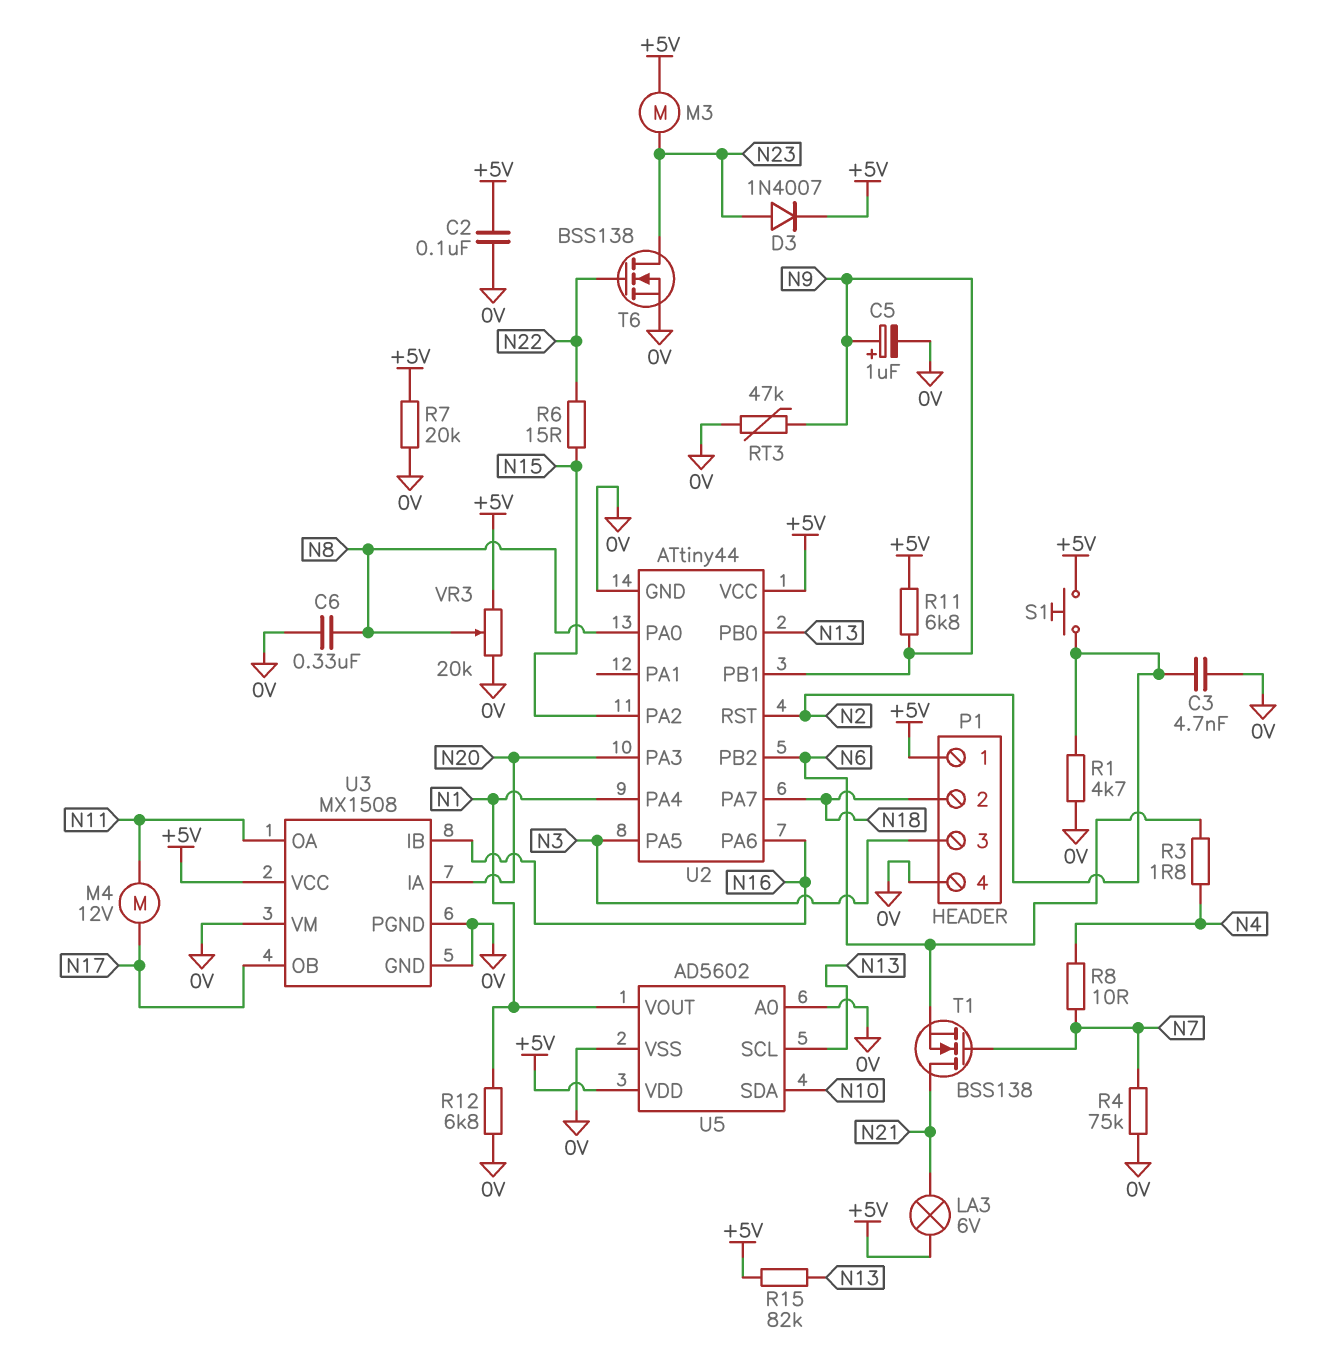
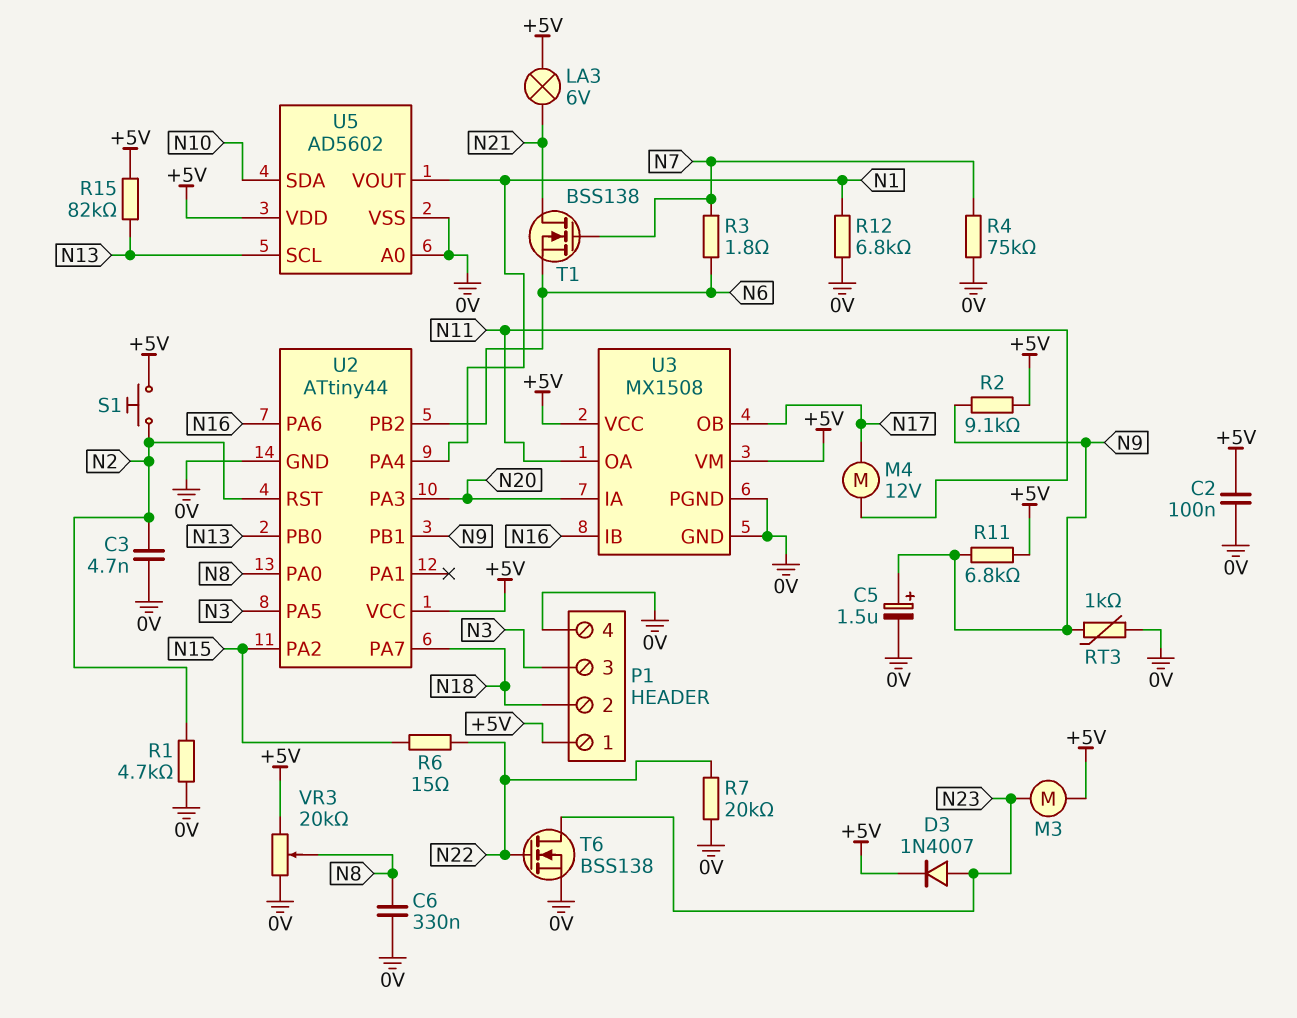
C5: 1uF (plus N9, minus 0V) -> 1.5uF (plus N9, minus 0V)
R2: none -> 9.1k (+5V, N9)
R3: 1.8 (N4, N6) -> 1.8 (N6, N7)
R7: 20k (+5V, 0V) -> 20k (0V, N22)
R8: 10 (N4, N7) -> none
RT3: 47k (0V, N9) -> 1k (0V, N9)
U3 pin VM: 0V -> +5V

